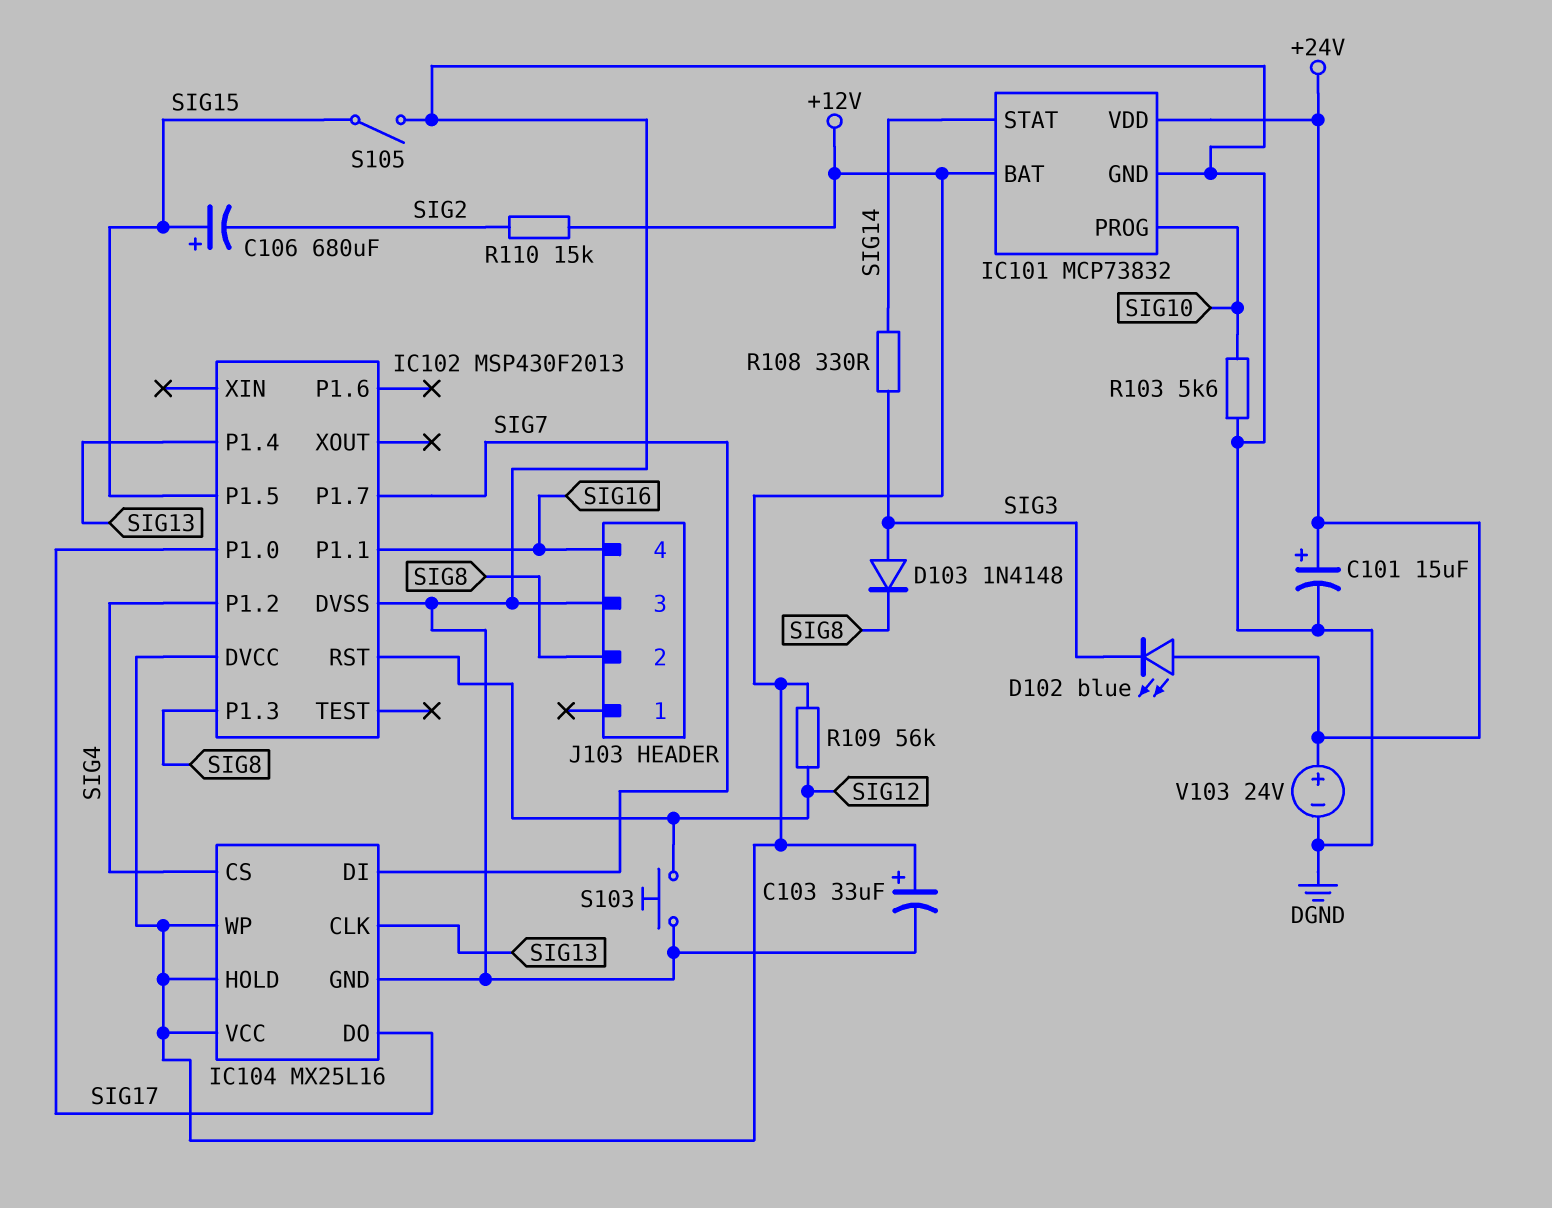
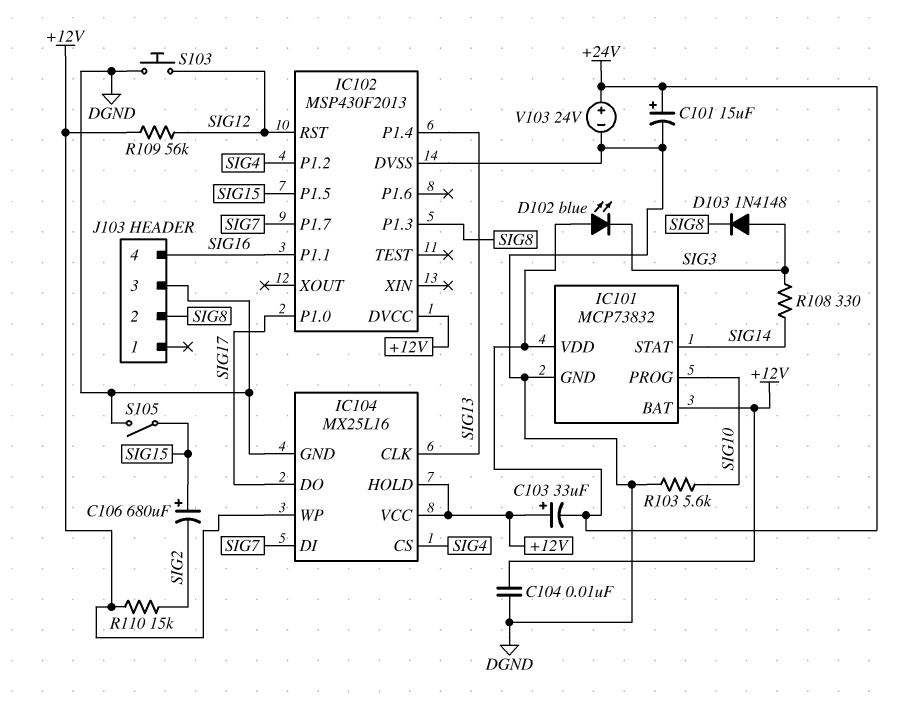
C103: 33uF (plus +12V, minus DGND) -> 33uF (plus +12V, minus +24V)
C104: none -> 10nF (+12V, DGND)

